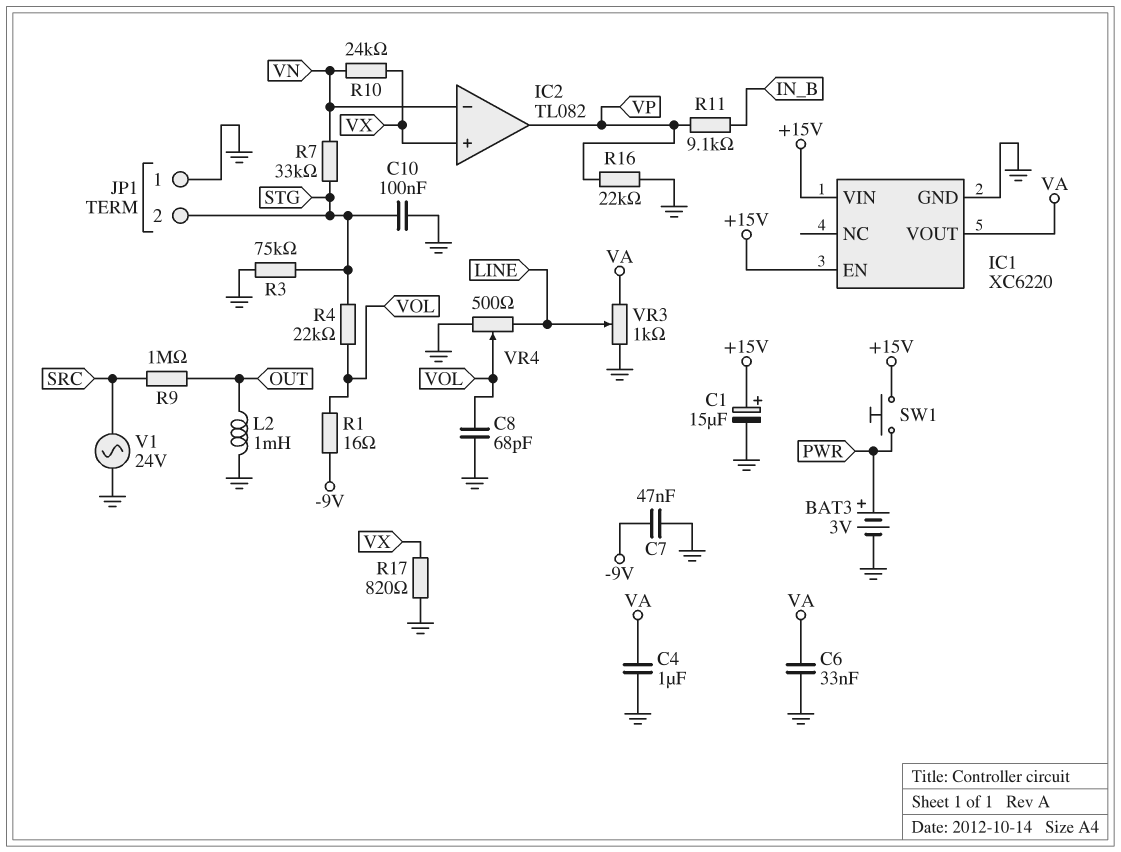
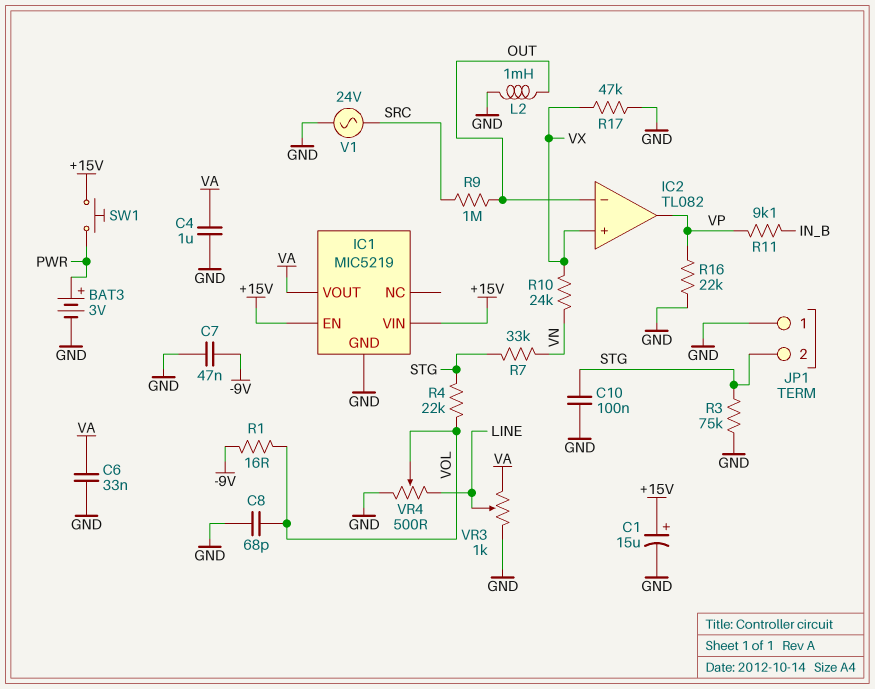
IC1: XC6220 -> MIC5219
IC2 pin in-: VN -> OUT
R17: 820 (GND, VX) -> 47k (GND, VX)

